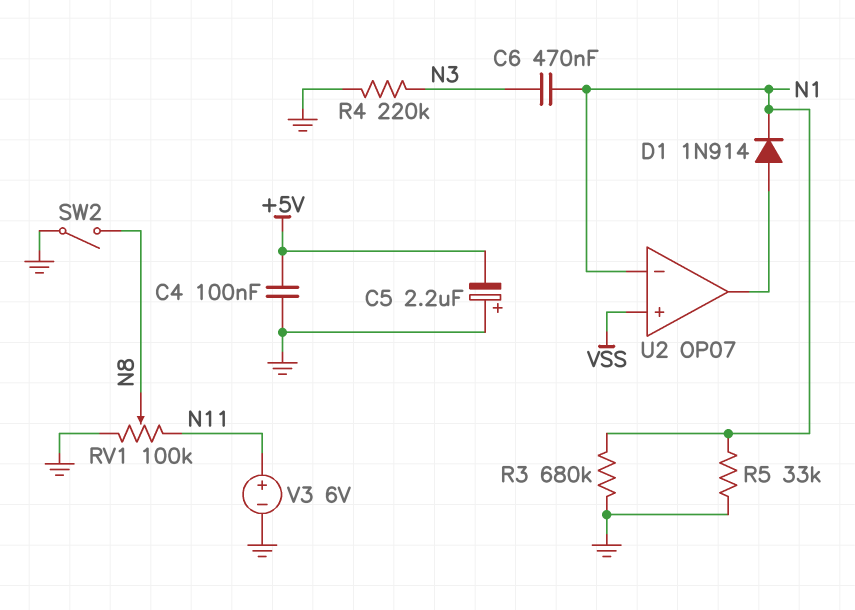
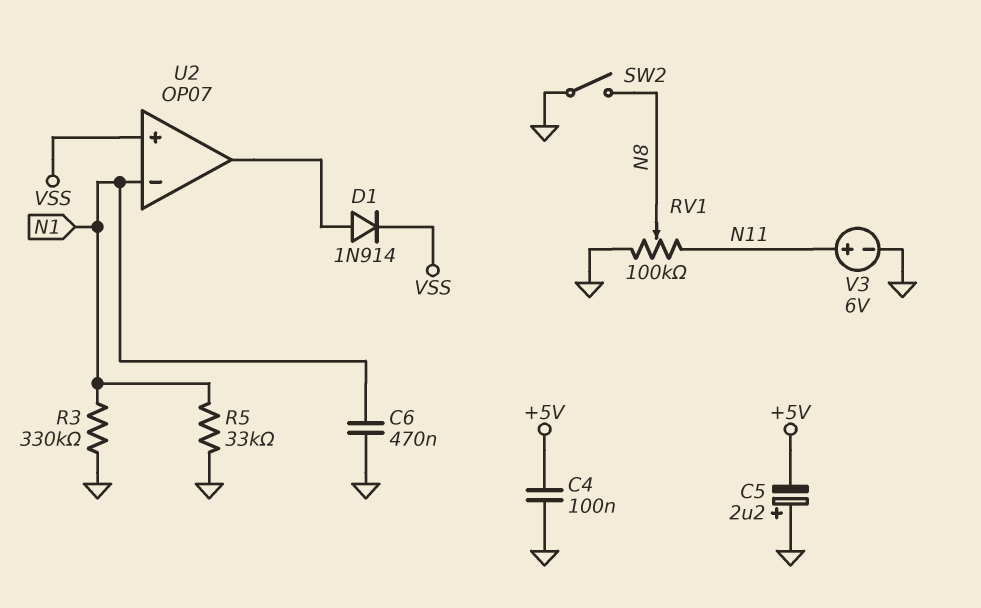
C6: 470nF (N1, N3) -> 470nF (GND, N1)
D1: diode 1N914 (A U2/out, K N1) -> diode 1N914 (A U2/out, K VSS)
R3: 680k (GND, N1) -> 330k (GND, N1)
R4: 220k (GND, N3) -> none

